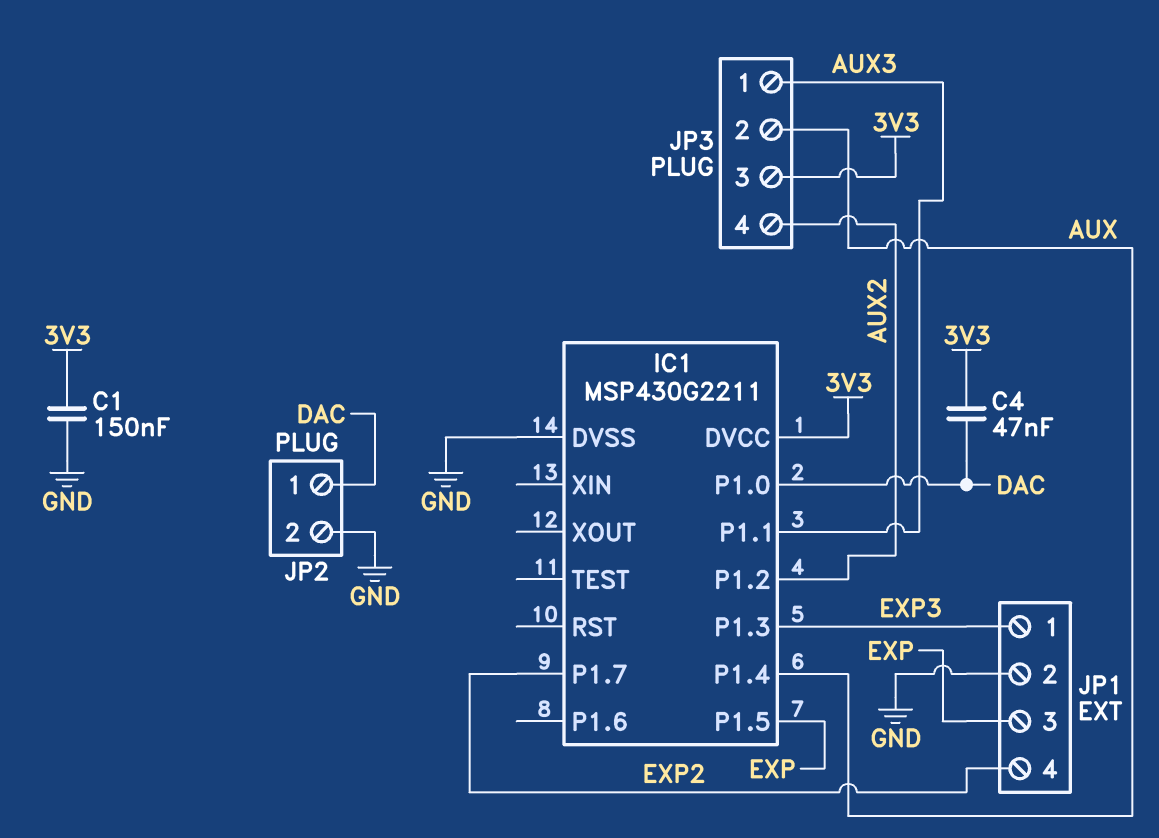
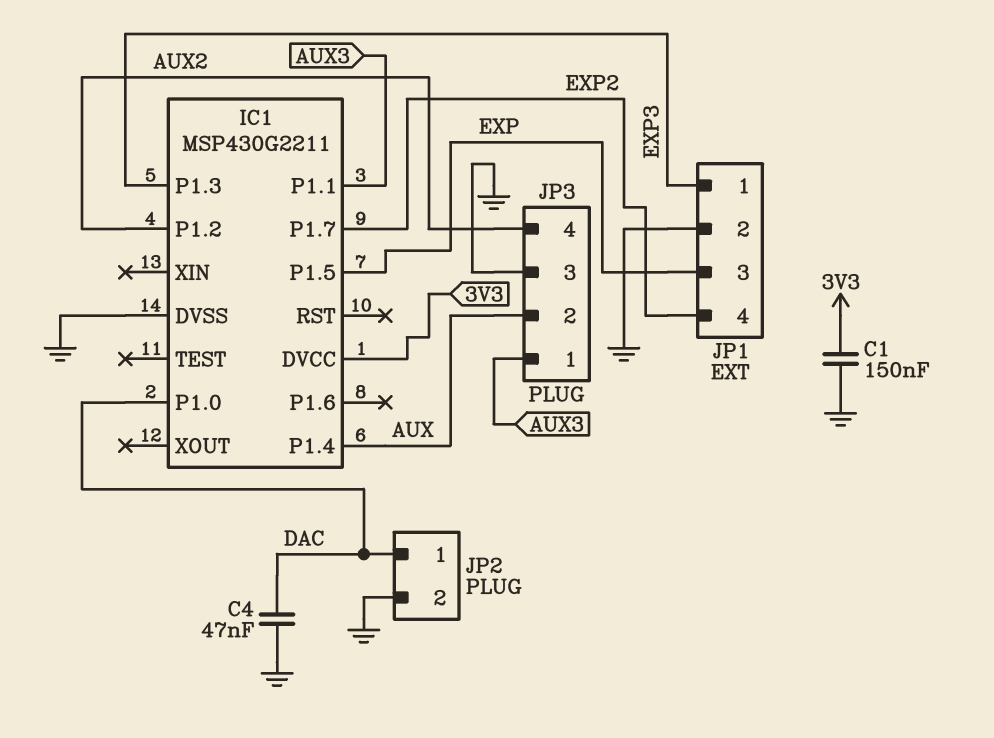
C4: 47nF (3V3, DAC) -> 47nF (DAC, GND)
JP3 pin 3: 3V3 -> GND

